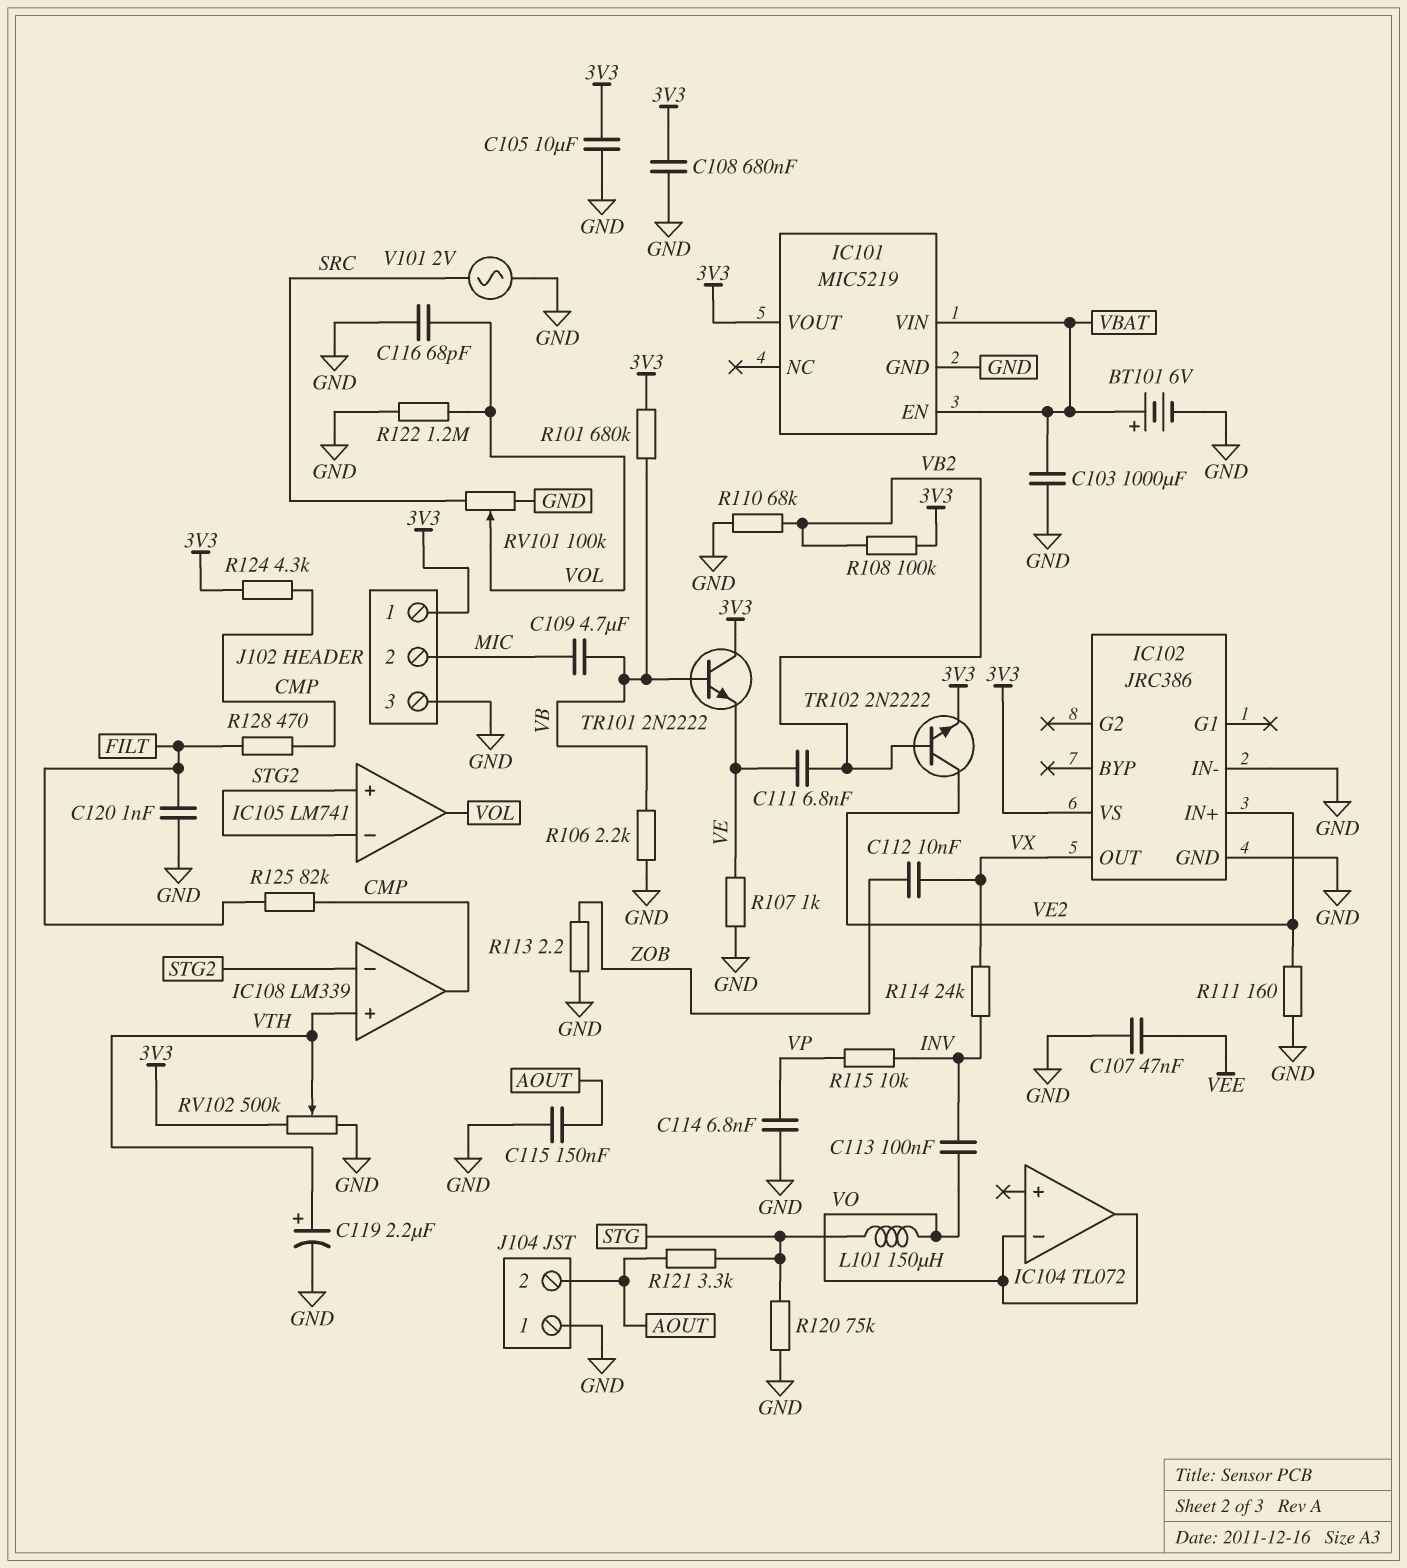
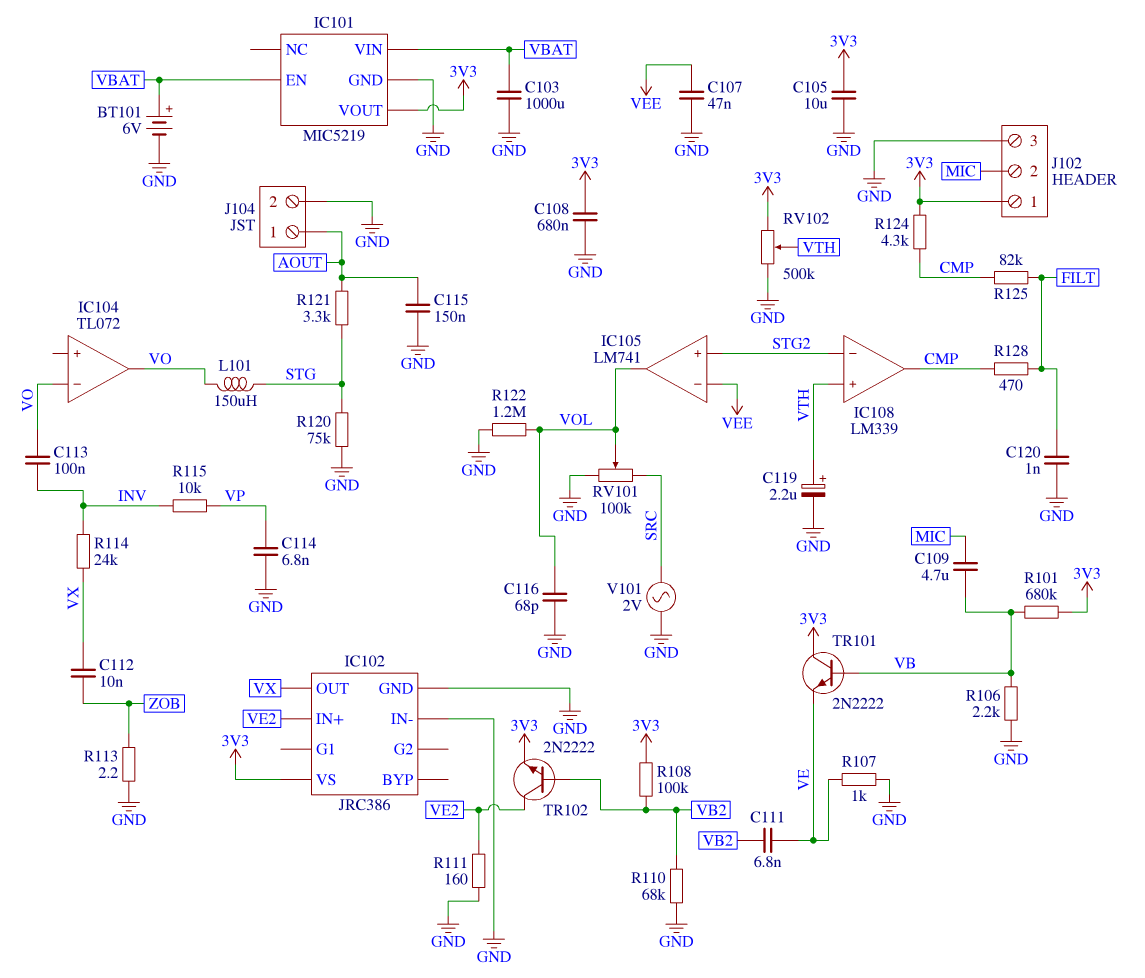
IC105 pin in-: STG2 -> VEE
J104 pin 1: GND -> AOUT
J104 pin 2: AOUT -> GND

